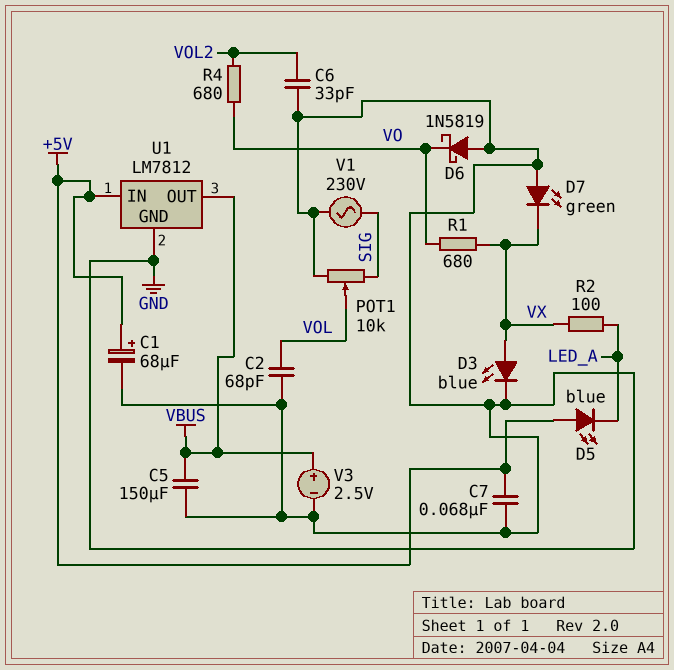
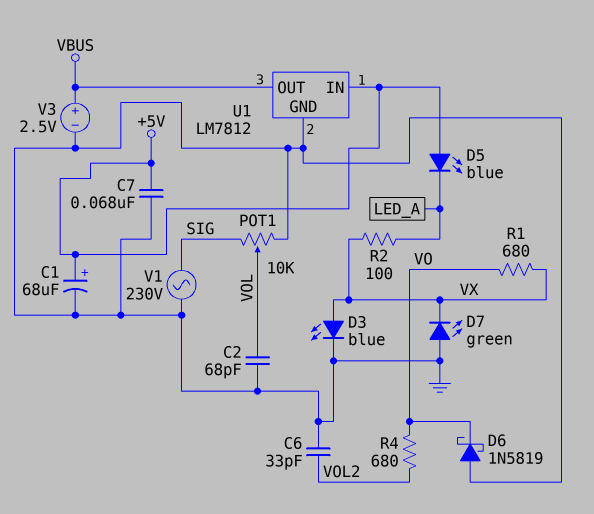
C5: 150uF (GND, VBUS) -> none

